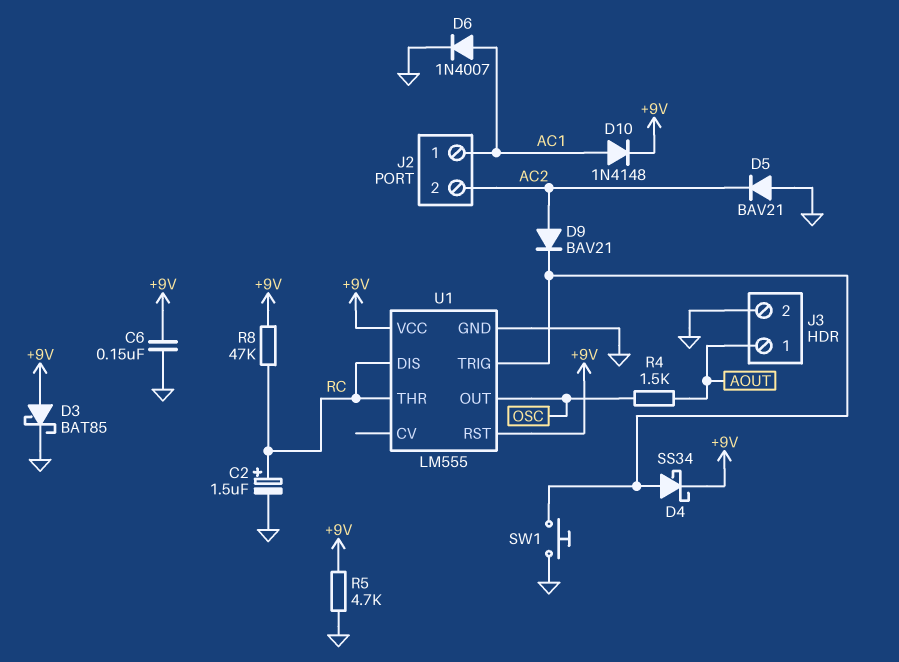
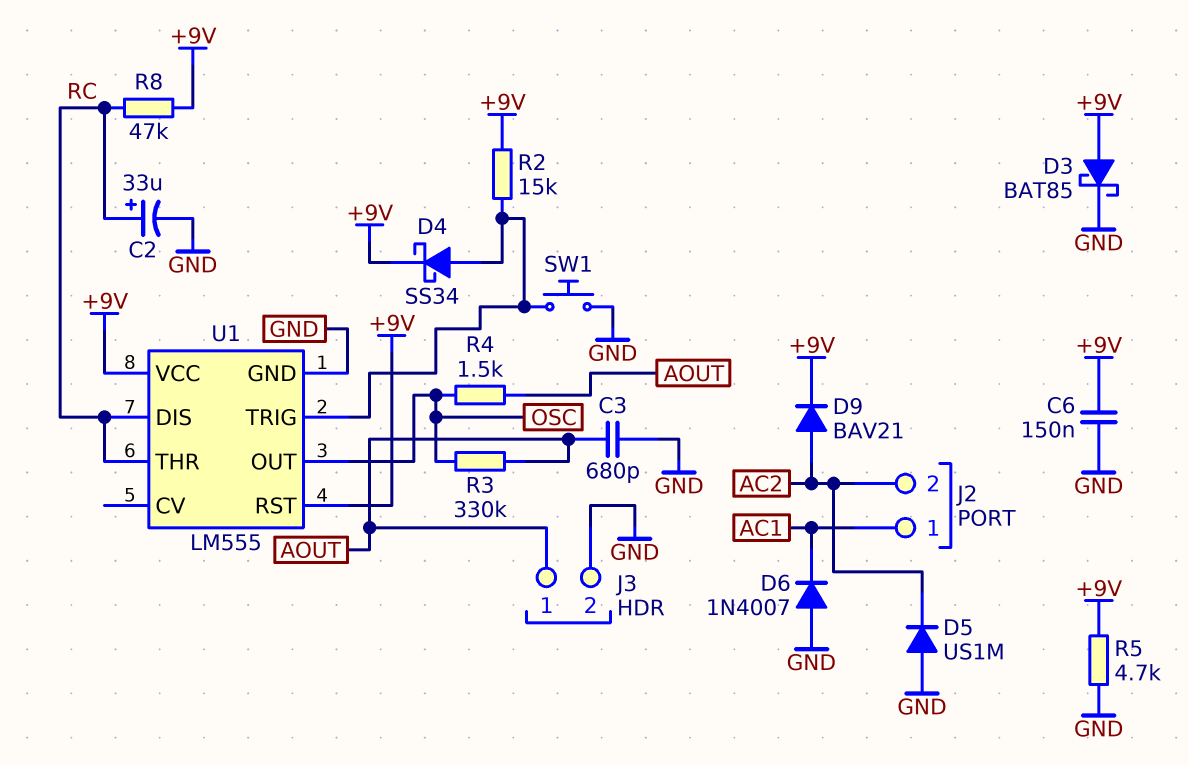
C2: 1.5uF (plus RC, minus GND) -> 33uF (plus RC, minus GND)
C3: none -> 680pF (AOUT, GND)
D5: diode BAV21 (A GND, K AC2) -> diode US1M (A GND, K AC2)
D6: diode 1N4007 (A AC1, K GND) -> diode 1N4007 (A GND, K AC1)
D9: diode BAV21 (A AC2, K U1/TRIG) -> diode BAV21 (A AC2, K +9V)
D10: diode 1N4148 (A AC1, K +9V) -> none
R2: none -> 15k (+9V, U1/TRIG)
R3: none -> 330k (AOUT, OSC)

